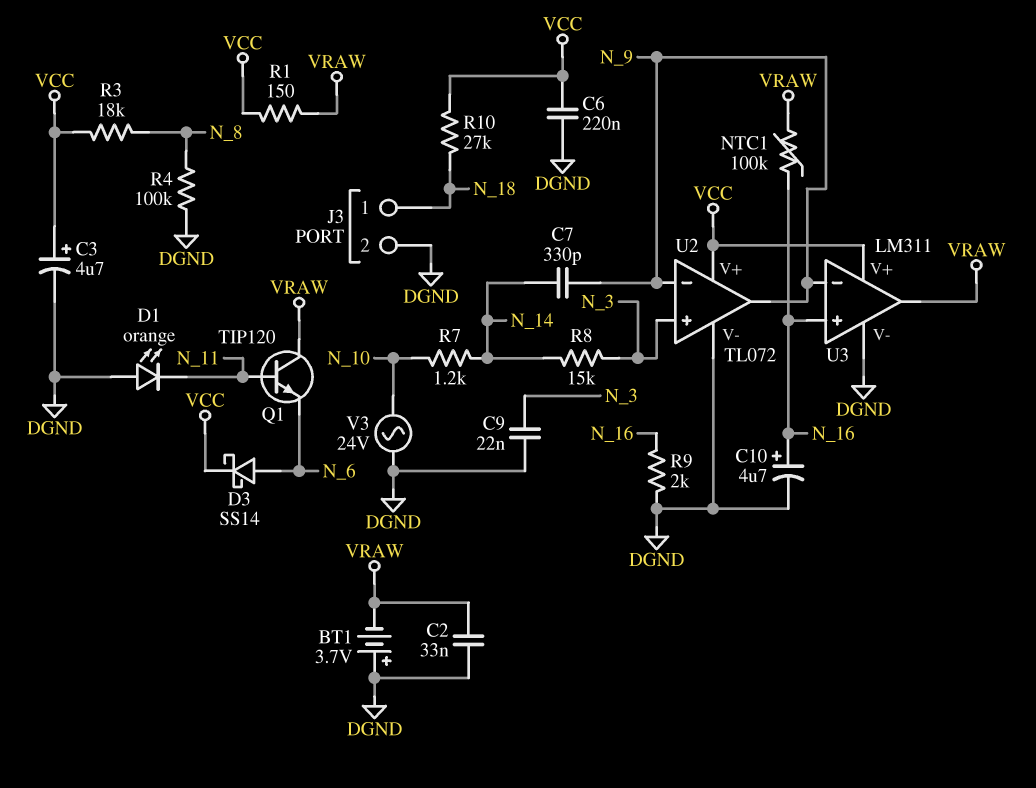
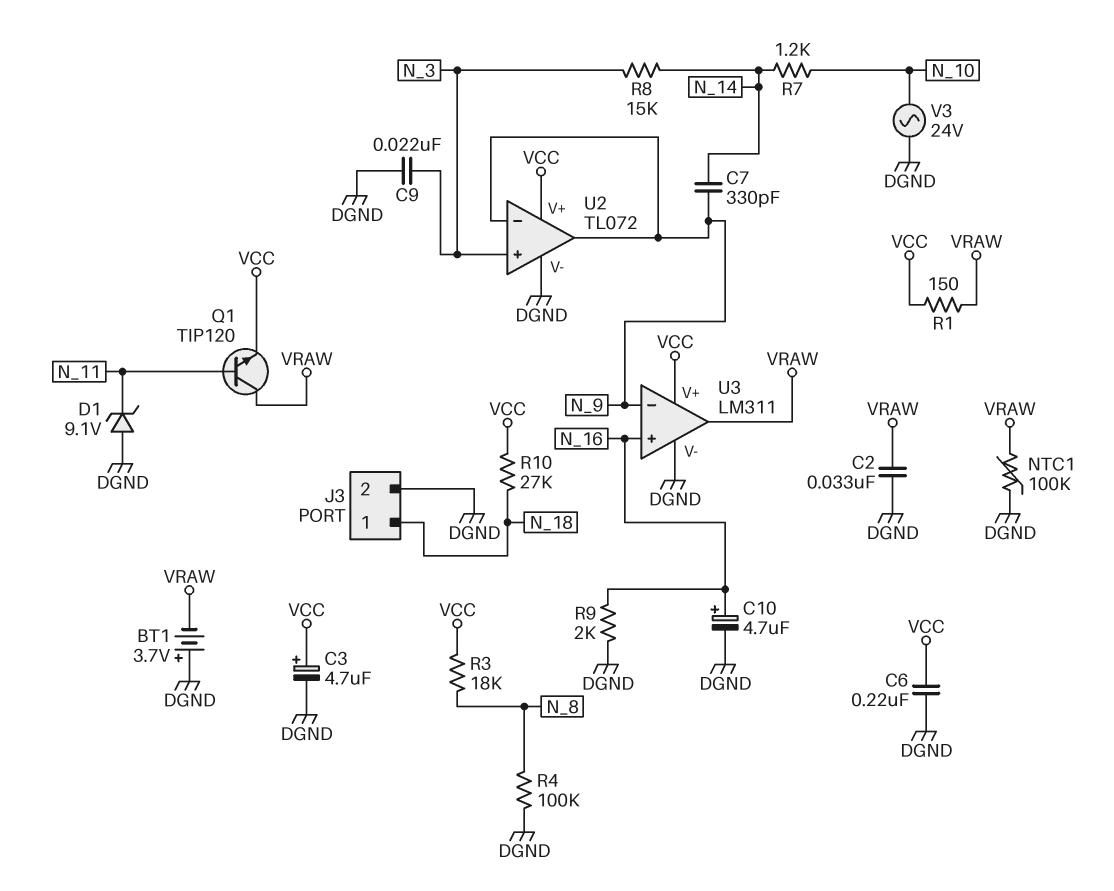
D1: LED orange (A DGND, K N_11) -> zener 9.1V (A DGND, K N_11)
D3: schottky SS14 (A N_6, K VCC) -> none
NTC1: 100k (N_16, VRAW) -> 100k (DGND, VRAW)
Q1: NPN TIP120 (B N_11, C VRAW, E N_6) -> NPN TIP120 (B N_11, C VRAW, E VCC)

